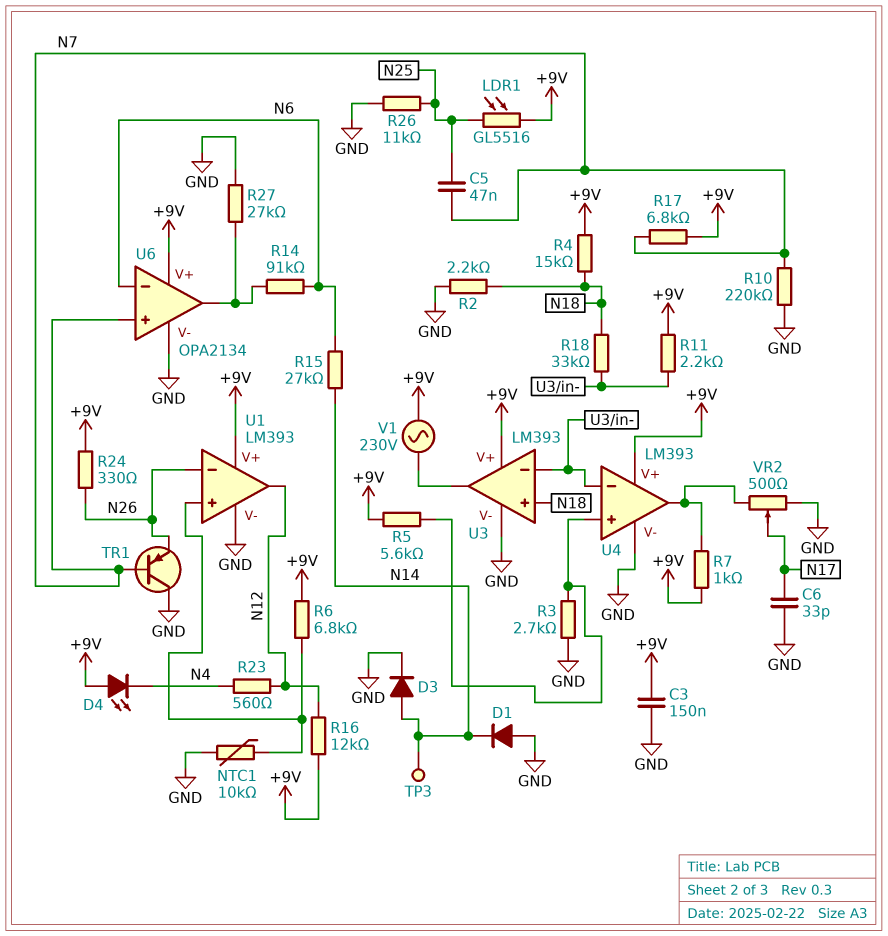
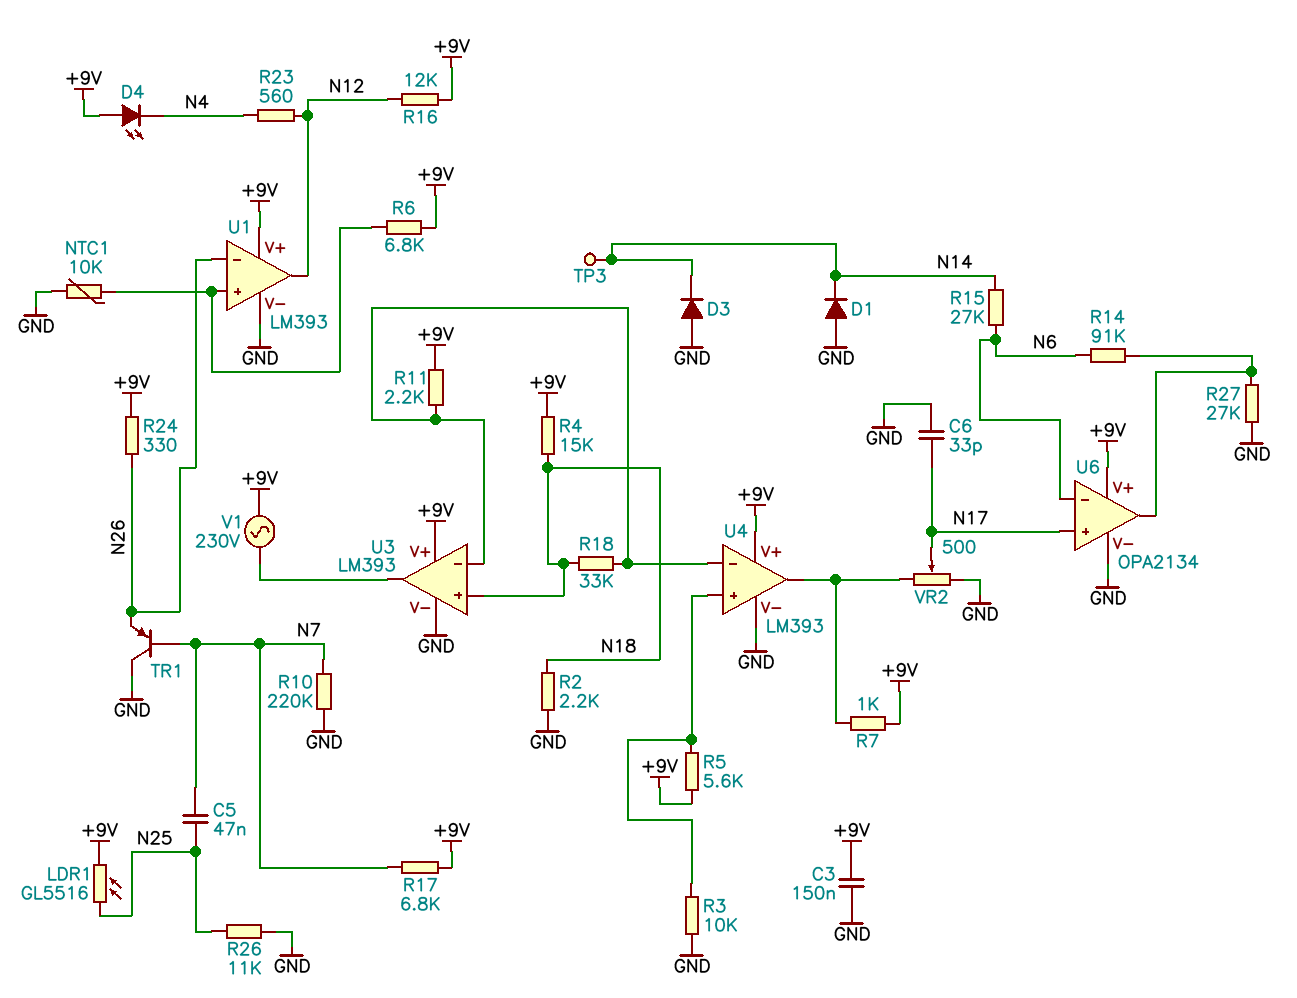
D3: diode (A N14, K GND) -> diode (A GND, K N14)
R3: 2.7k (GND, U4/in+) -> 10k (GND, U4/in+)
U6 pin in+: N7 -> N17

